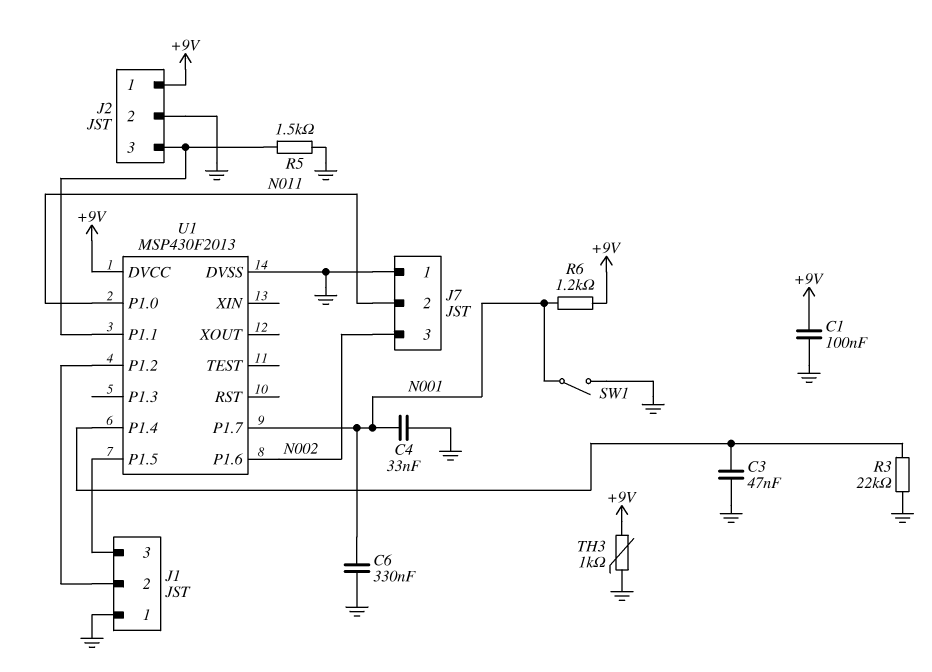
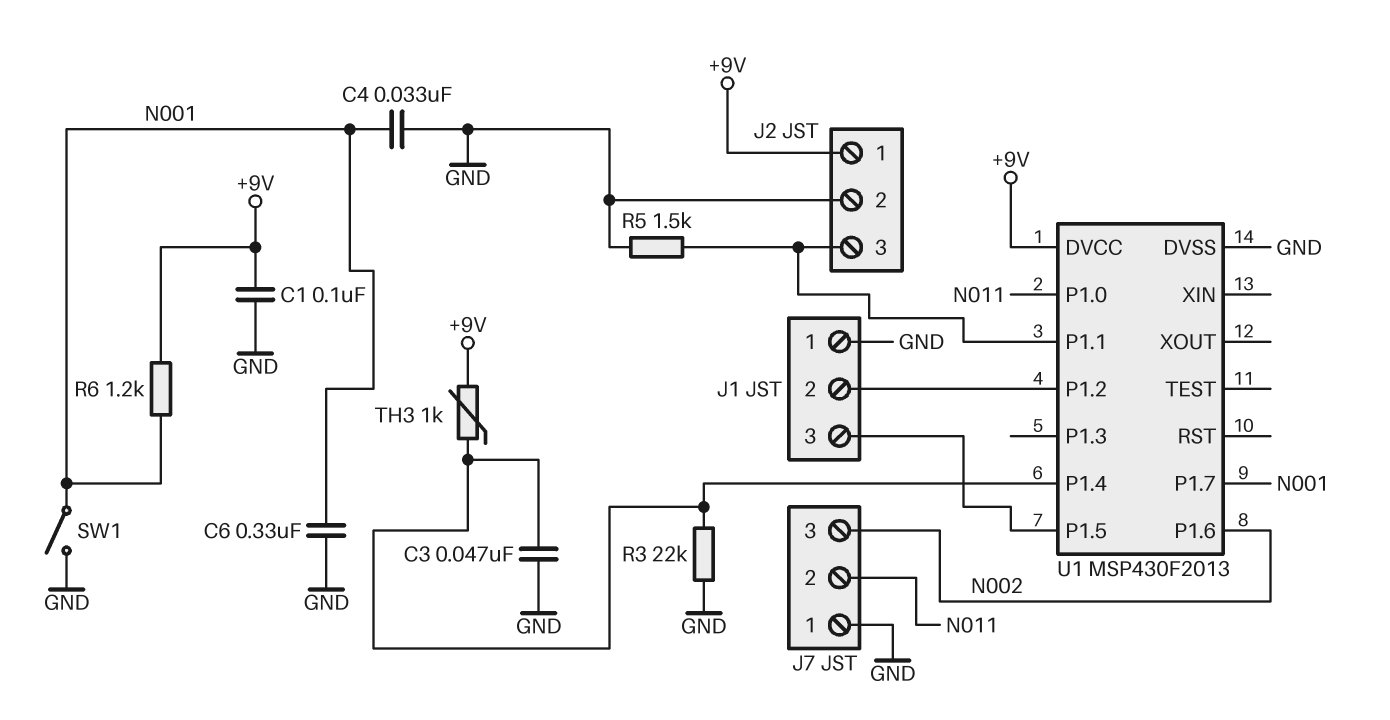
TH3: 1k (+9V, GND) -> 1k (+9V, U1/P1.4)

